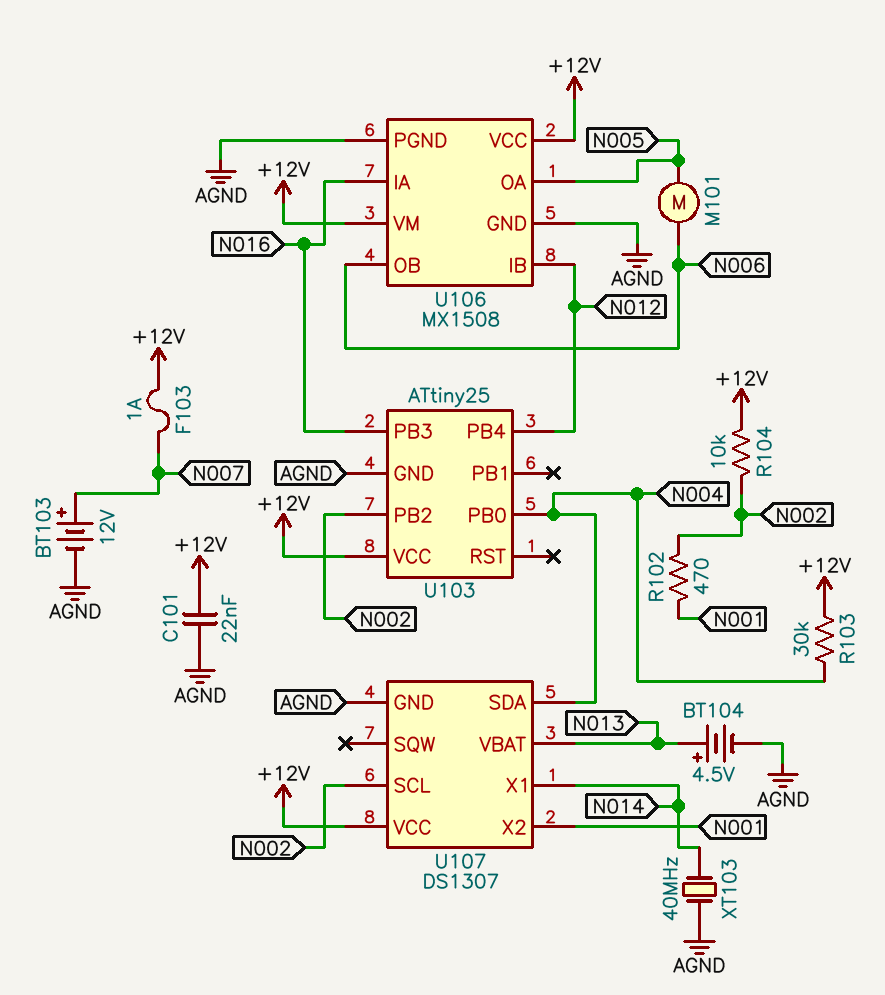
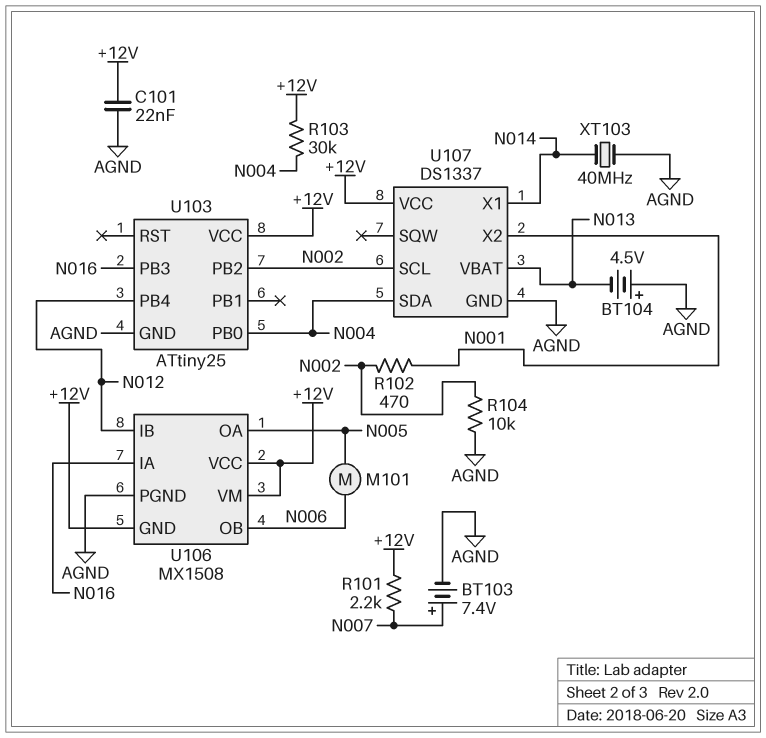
BT103: 12V (plus N007, minus AGND) -> 7.4V (plus N007, minus AGND)
BT104: 4.5V (plus N013, minus AGND) -> 4.5V (plus AGND, minus N013)
F103: 1A (+12V, N007) -> none
R101: none -> 2.2k (+12V, N007)
R104: 10k (+12V, N002) -> 10k (AGND, N002)
U106 pin GND: AGND -> +12V
U107: DS1307 -> DS1337

